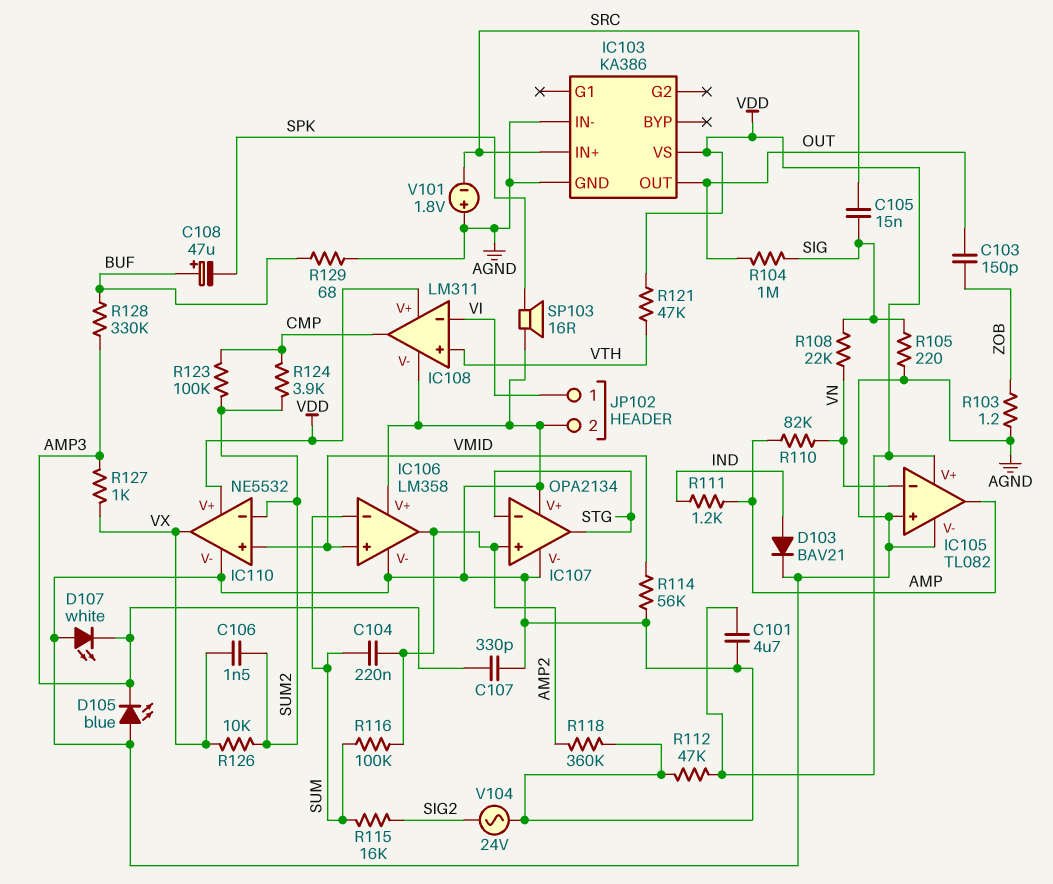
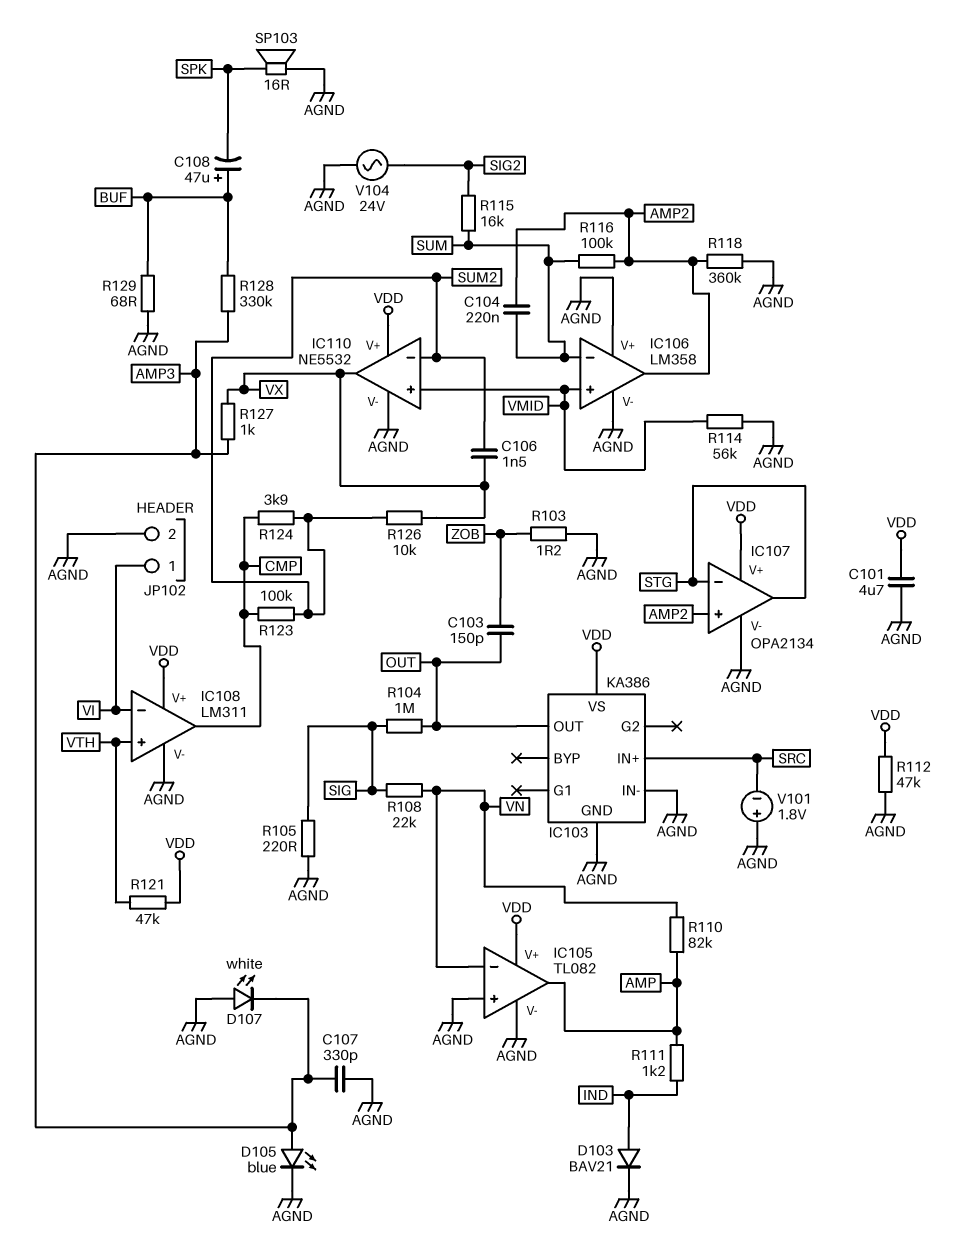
C105: 15nF (SIG, SRC) -> none
D105: LED blue (A AGND, K AMP3) -> LED blue (A AMP3, K AGND)
IC107 pin V+: AGND -> VDD

